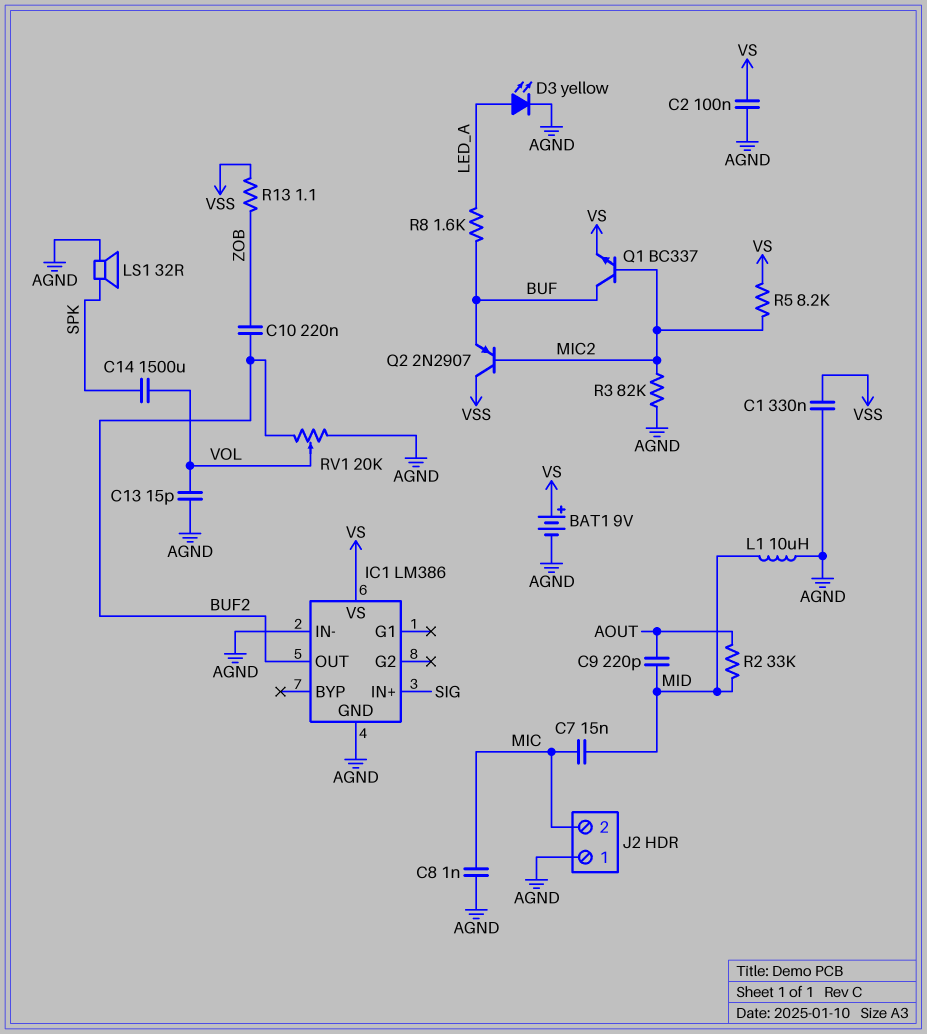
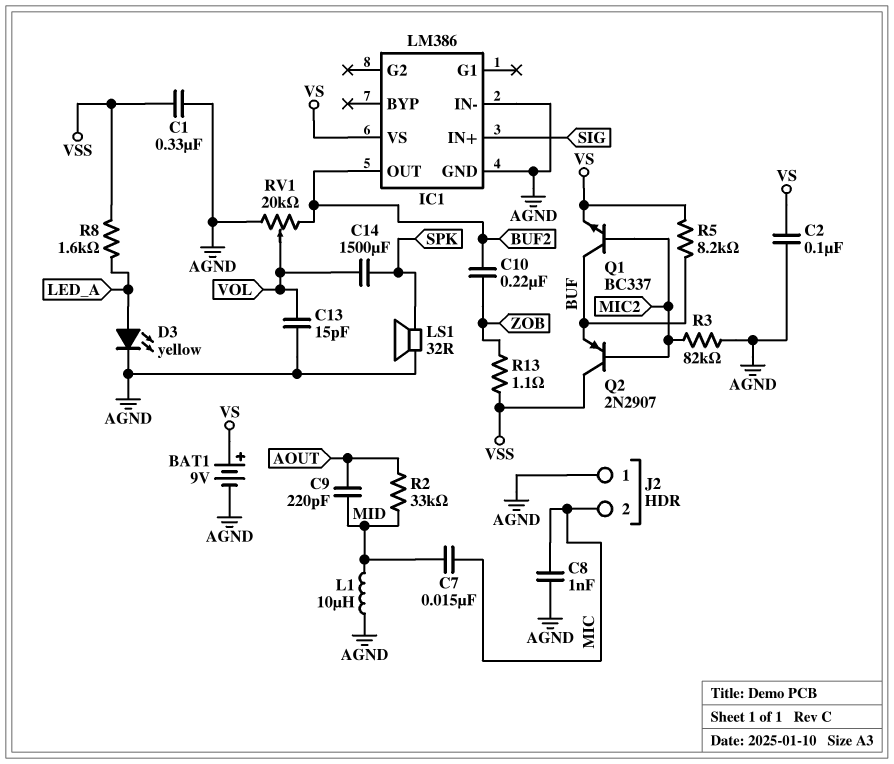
R5: 8.2k (MIC2, VS) -> 8.2k (BUF, VS)
R8: 1.6k (BUF, LED_A) -> 1.6k (LED_A, VSS)

